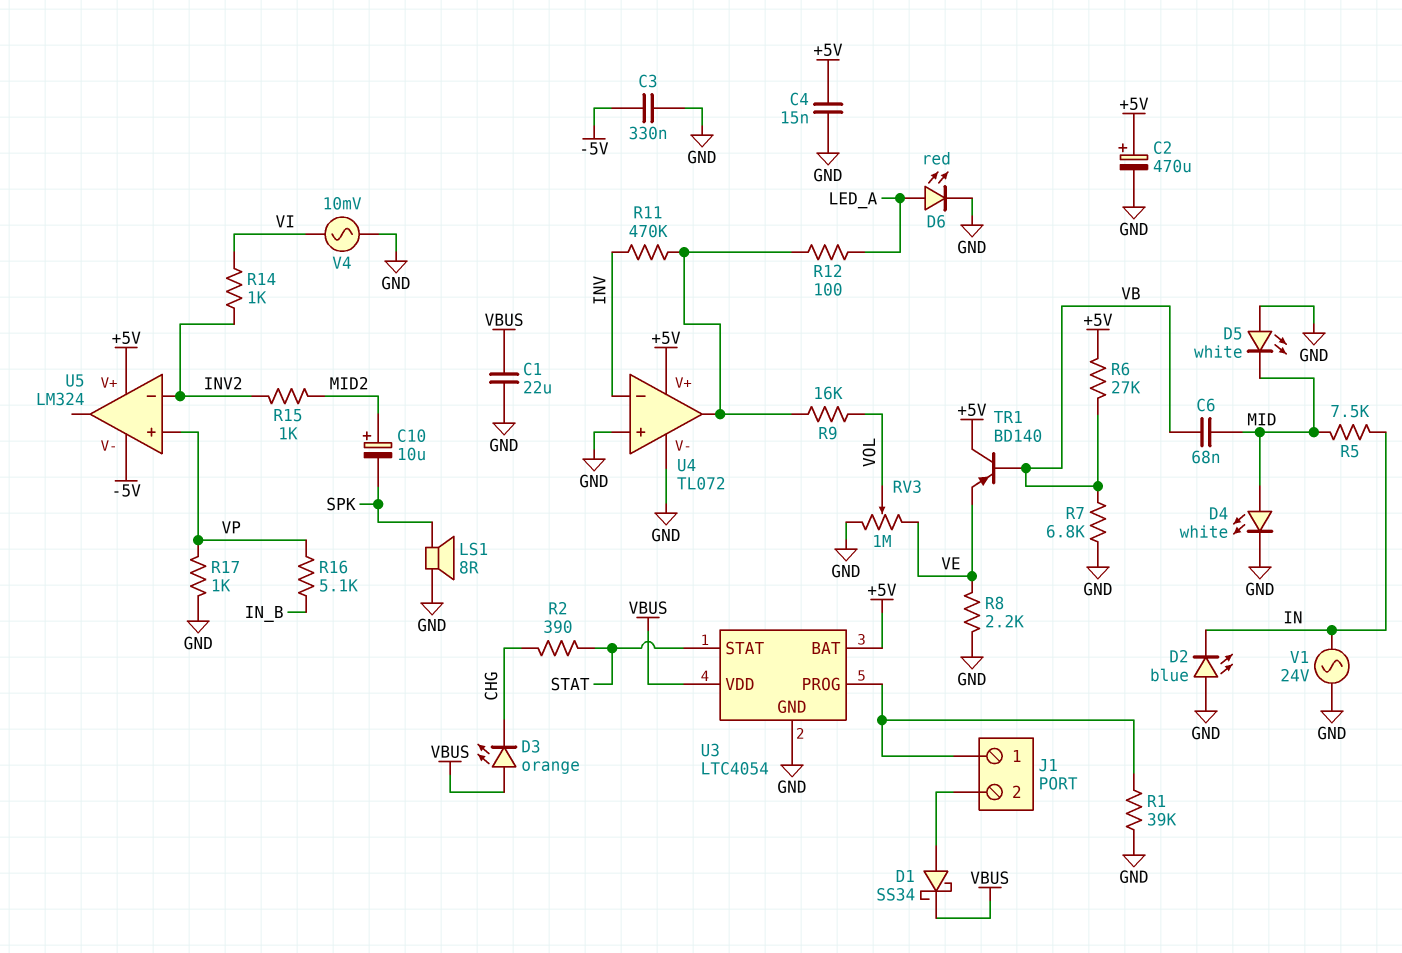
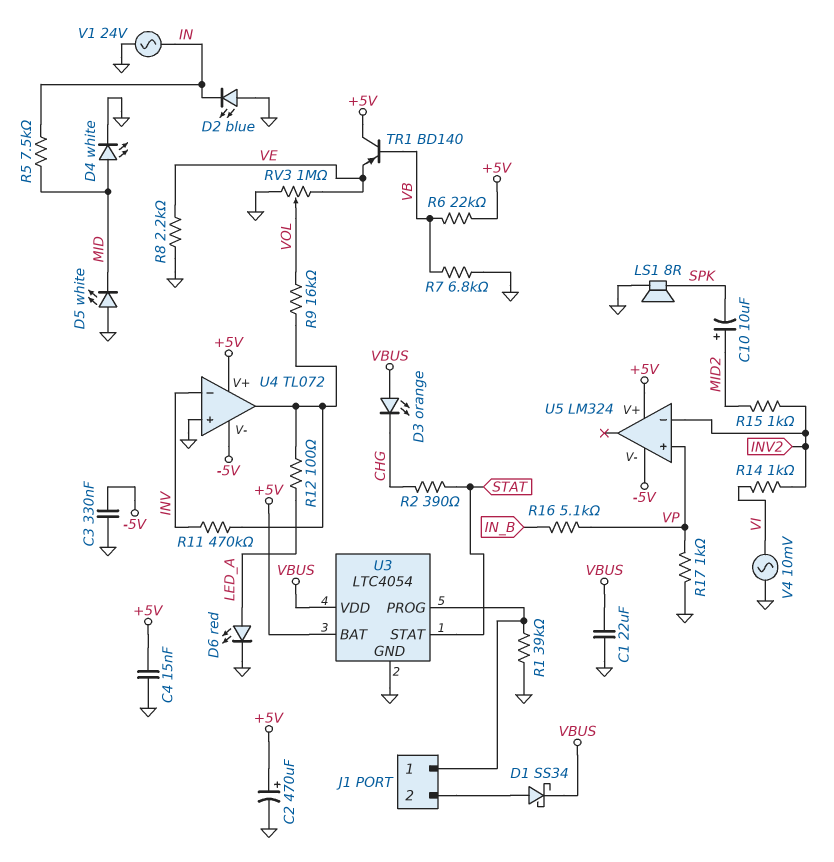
C6: 68nF (MID, VB) -> none
R6: 27k (+5V, VB) -> 22k (+5V, VB)
U4 pin V-: GND -> -5V

